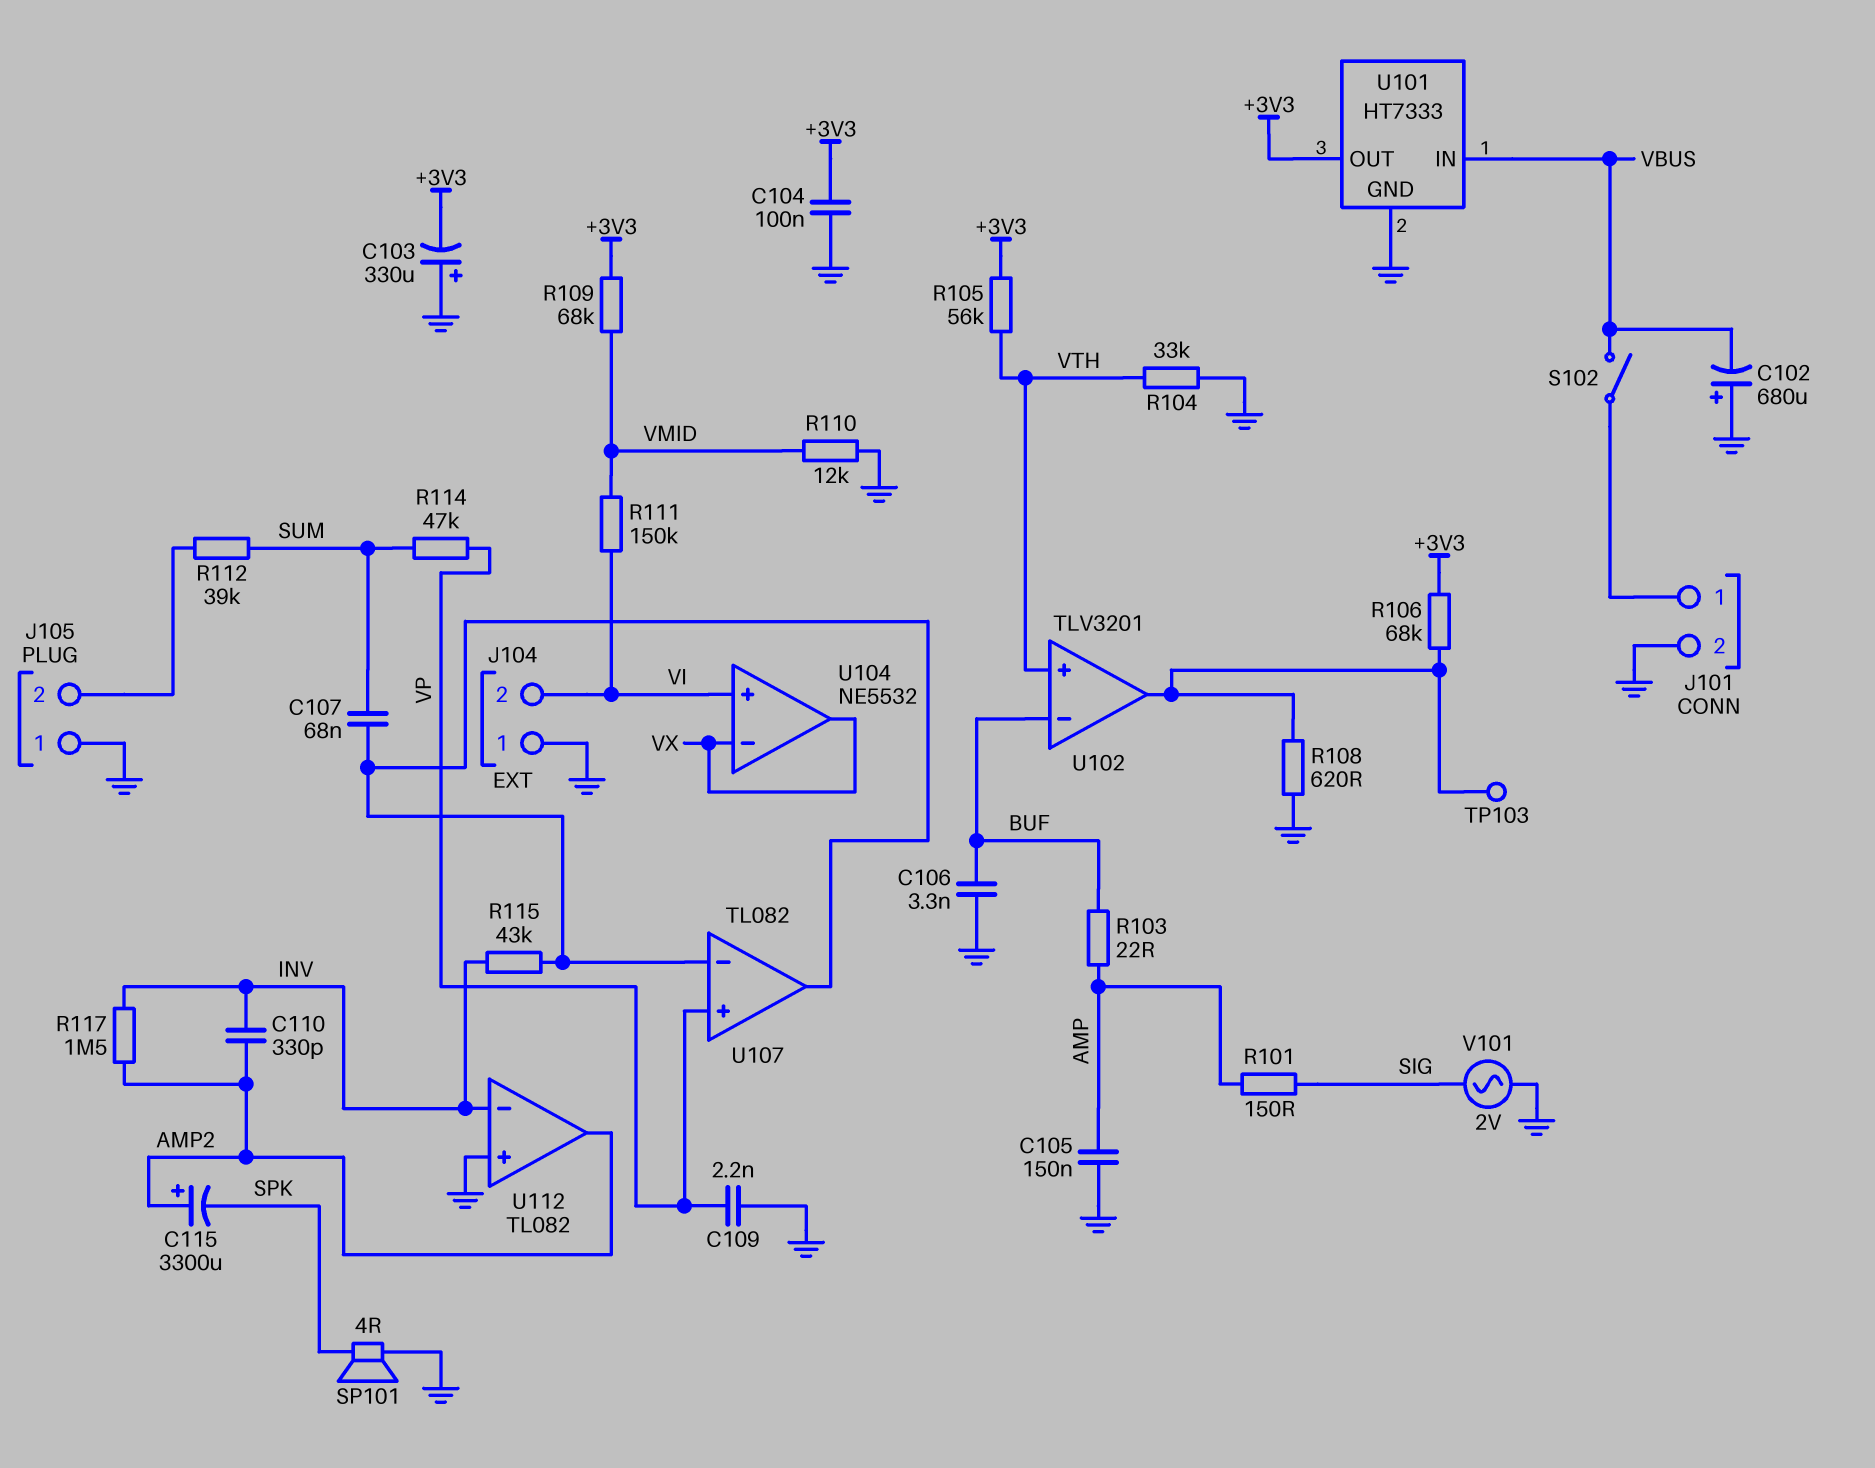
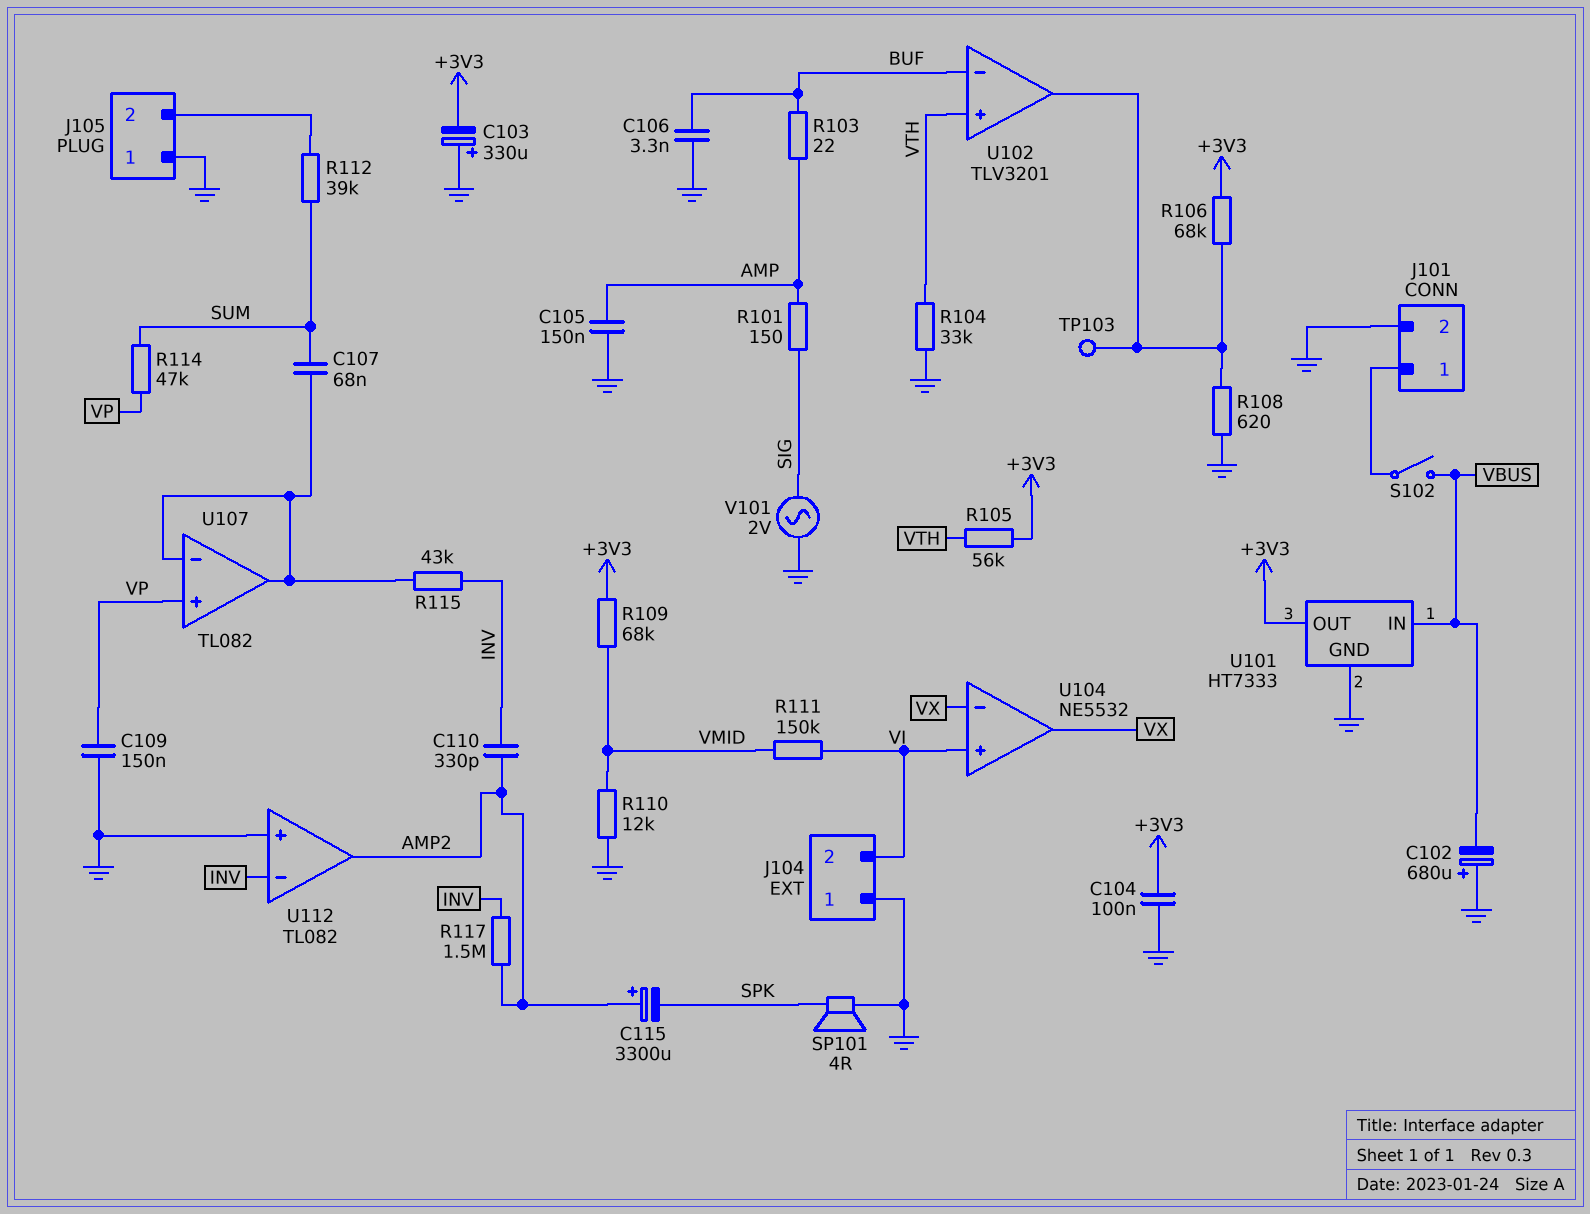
C109: 2.2nF (GND, VP) -> 150nF (GND, VP)

